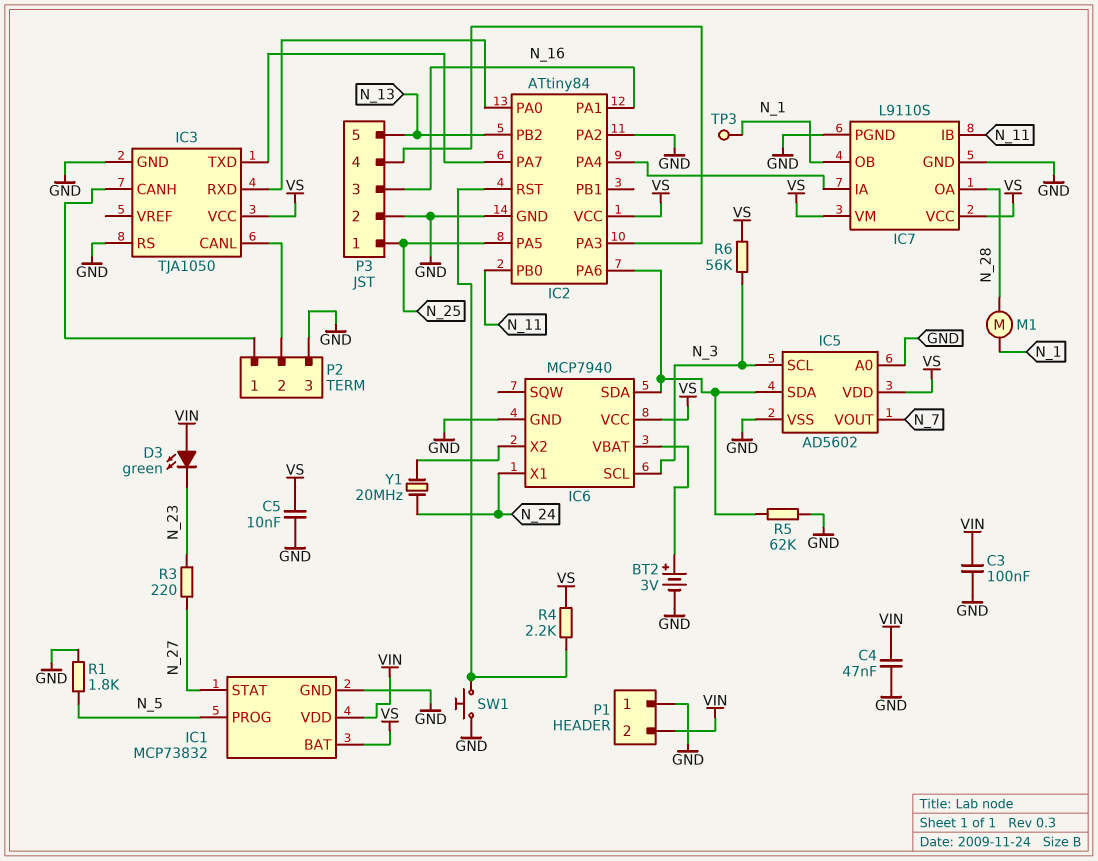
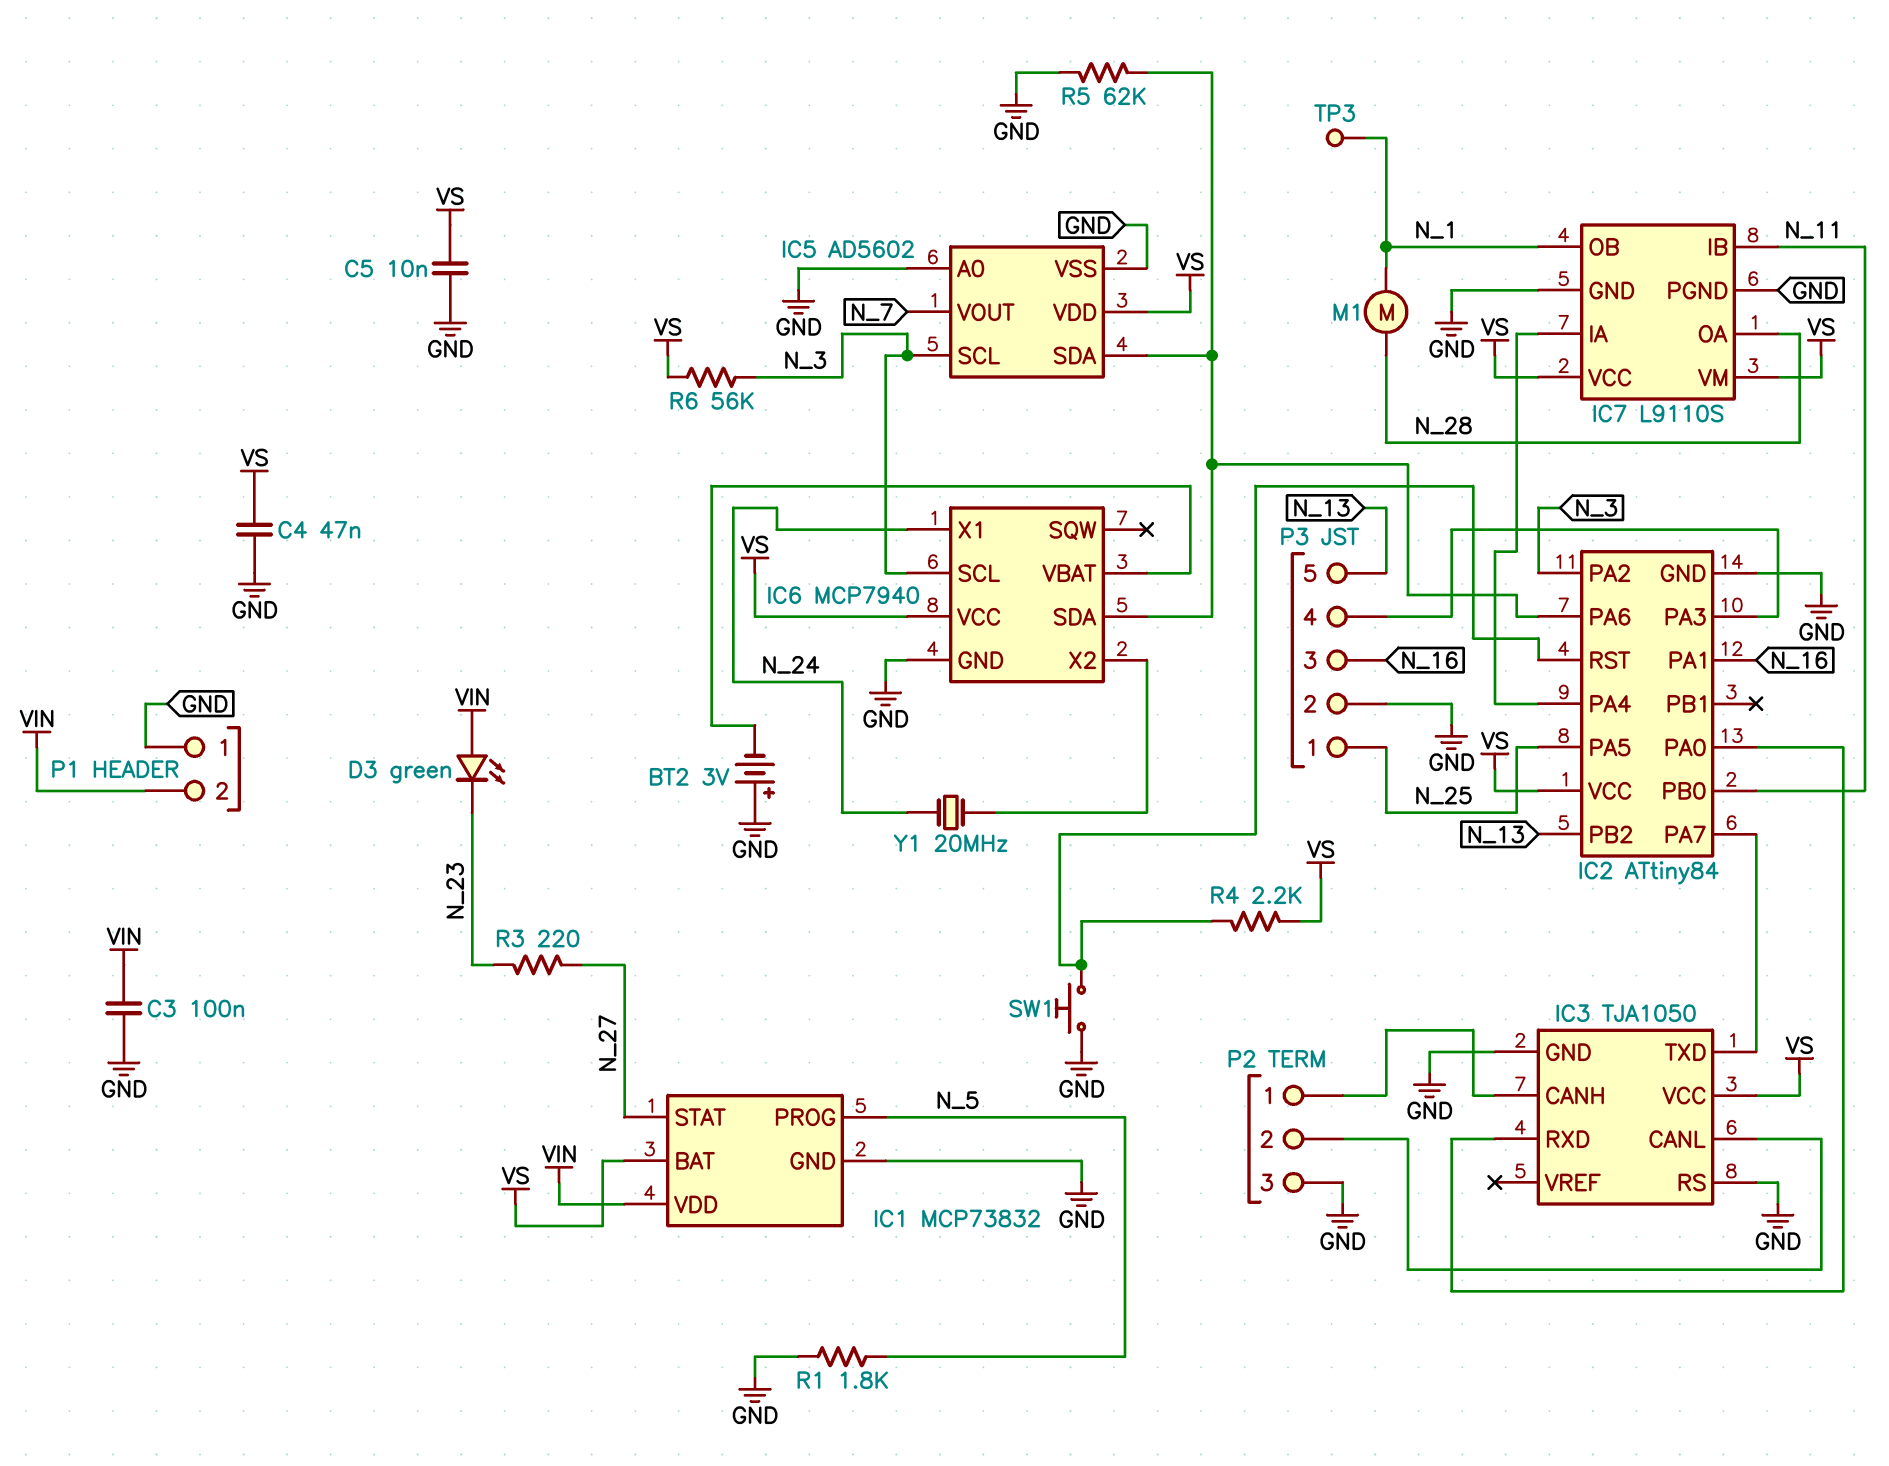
BT2: 3V (plus IC6/VBAT, minus GND) -> 3V (plus GND, minus IC6/VBAT)
C4: 47nF (GND, VIN) -> 47nF (GND, VS)
IC2 pin PA2: GND -> N_3

